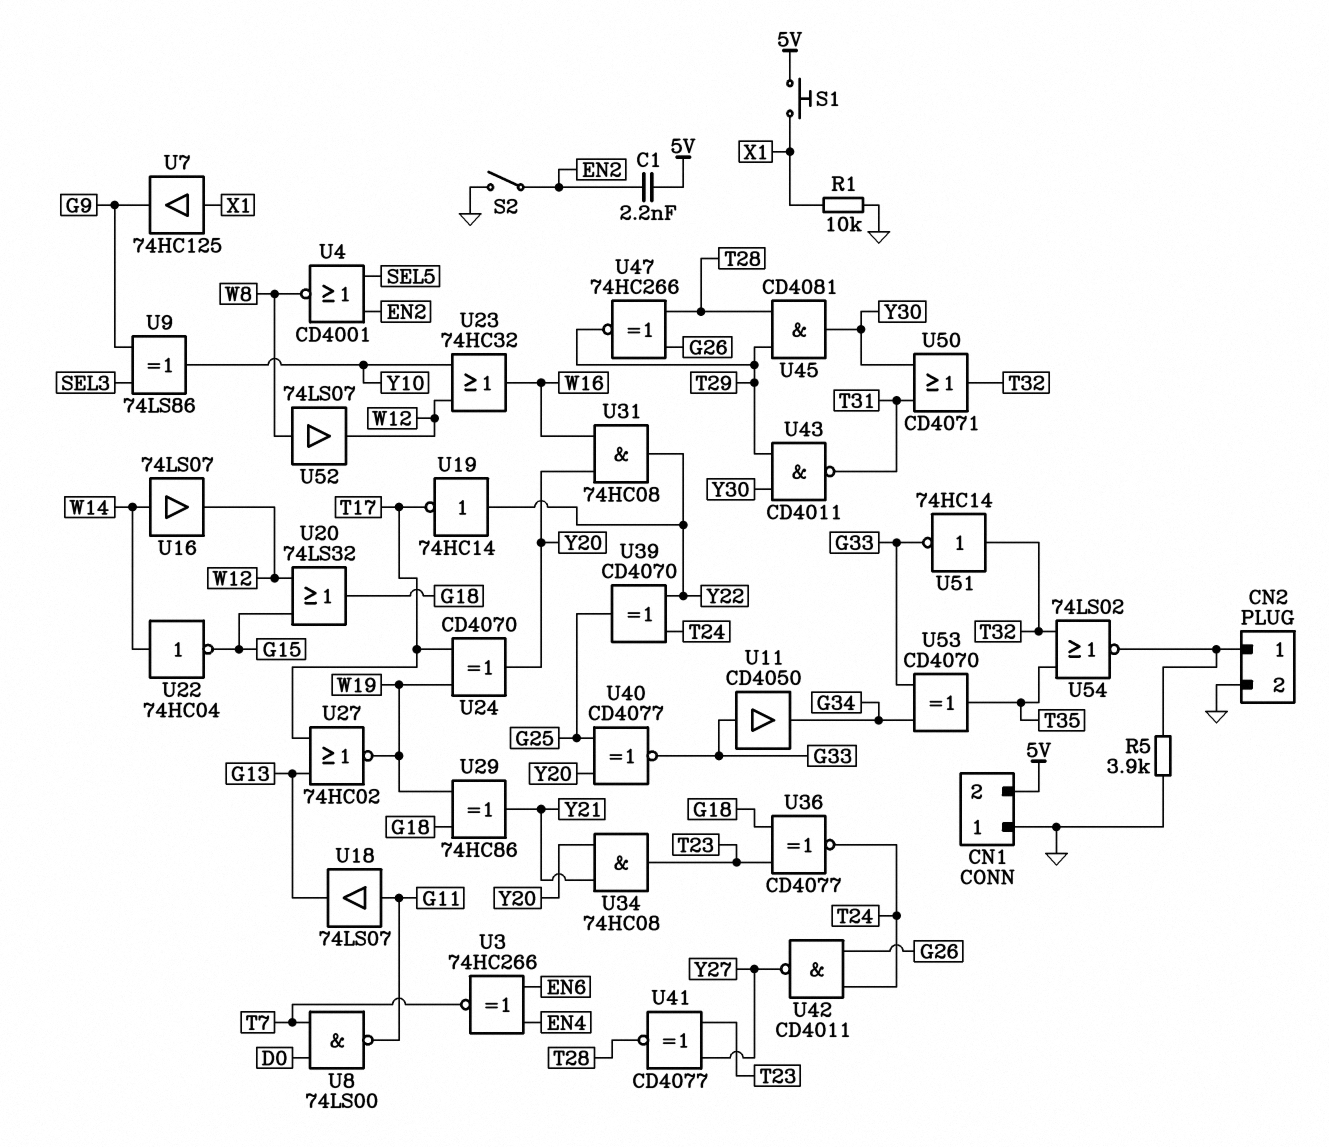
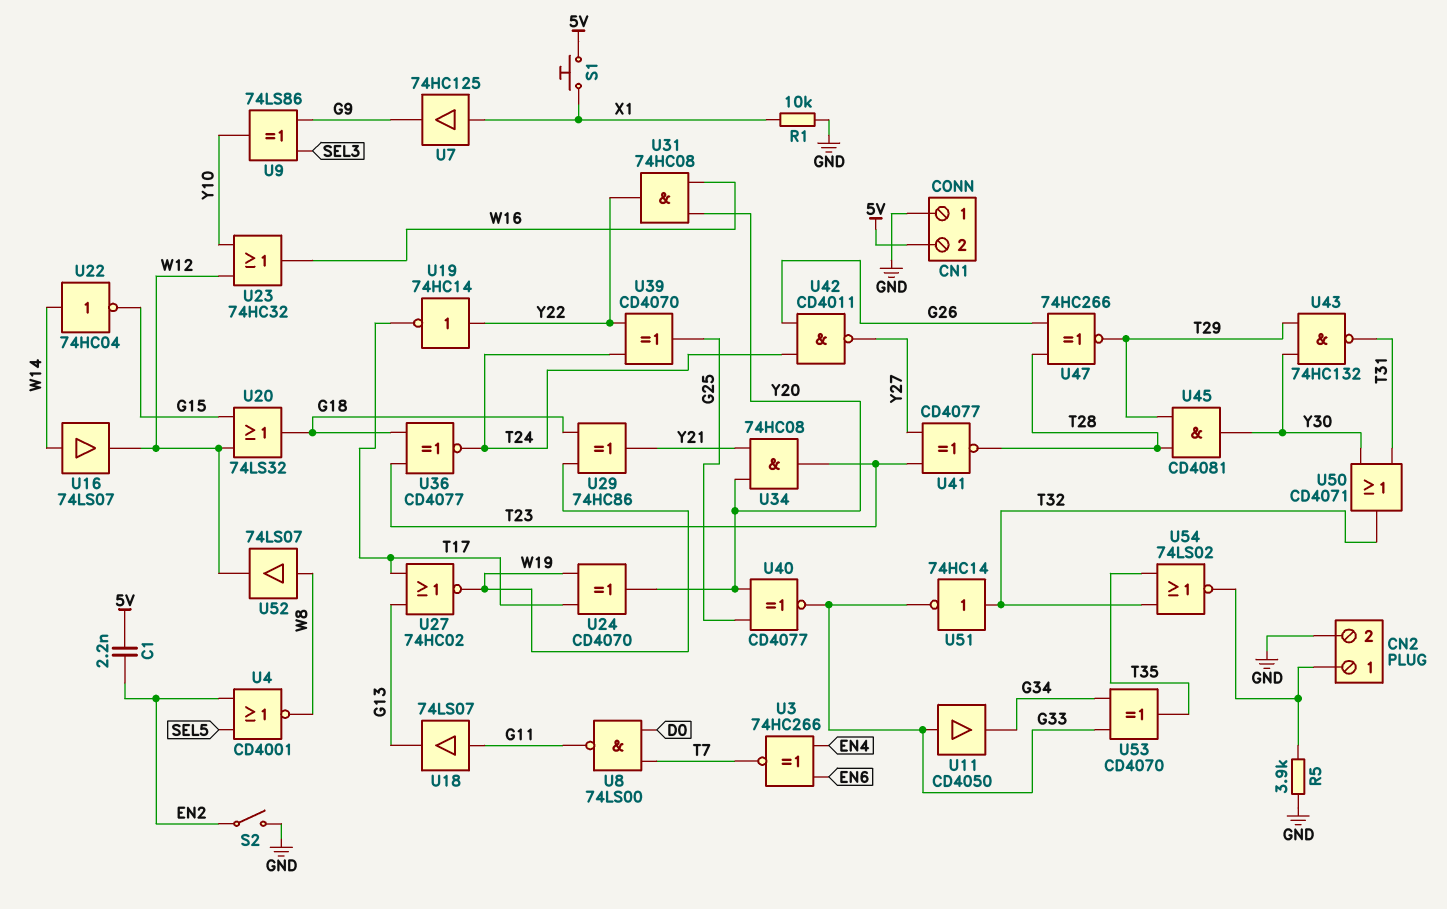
U43: NAND CD4011 (in T29, in Y30, out T31) -> NAND 74HC132 (in T29, in Y30, out T31)

